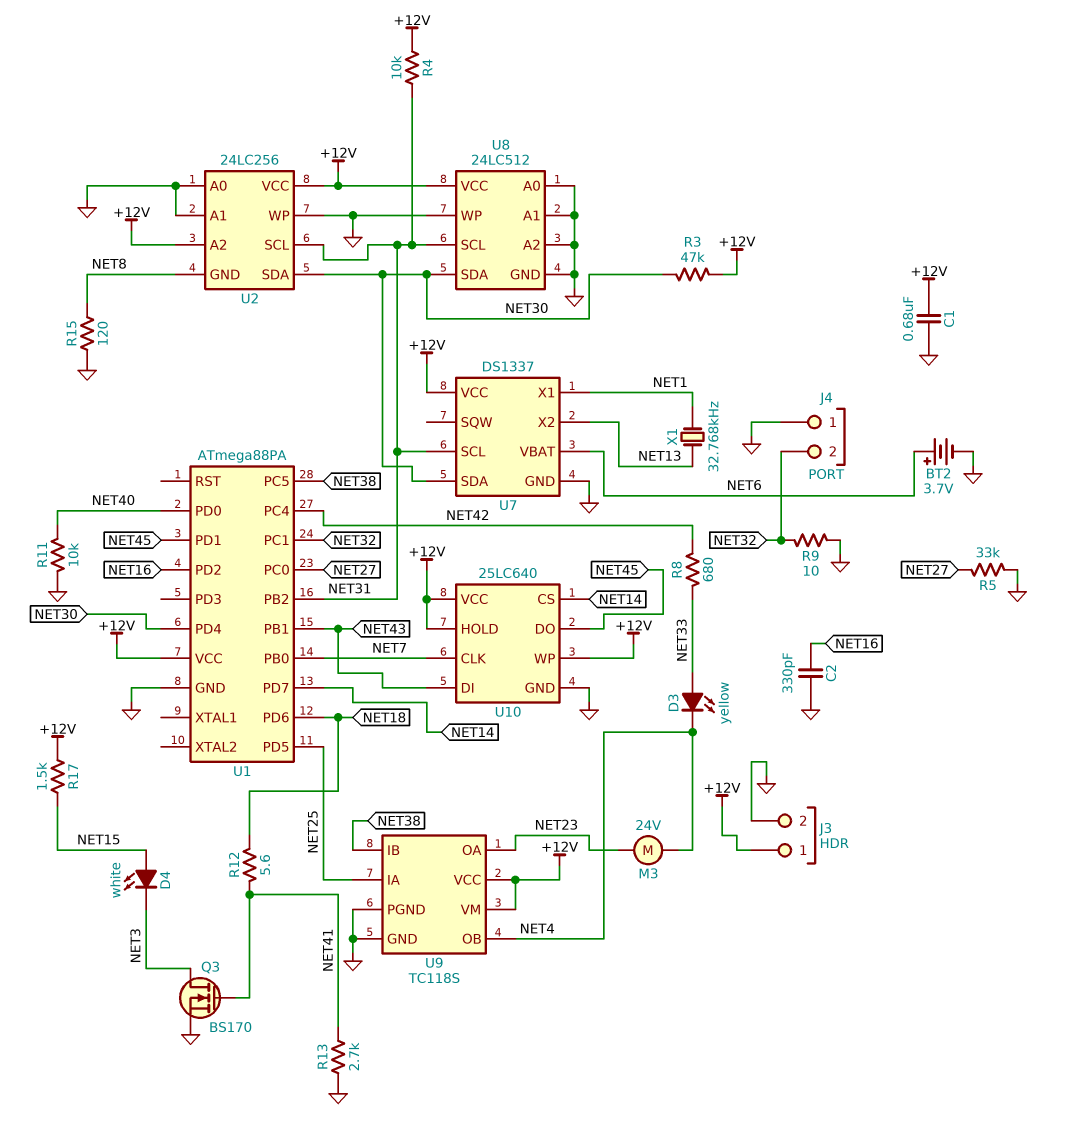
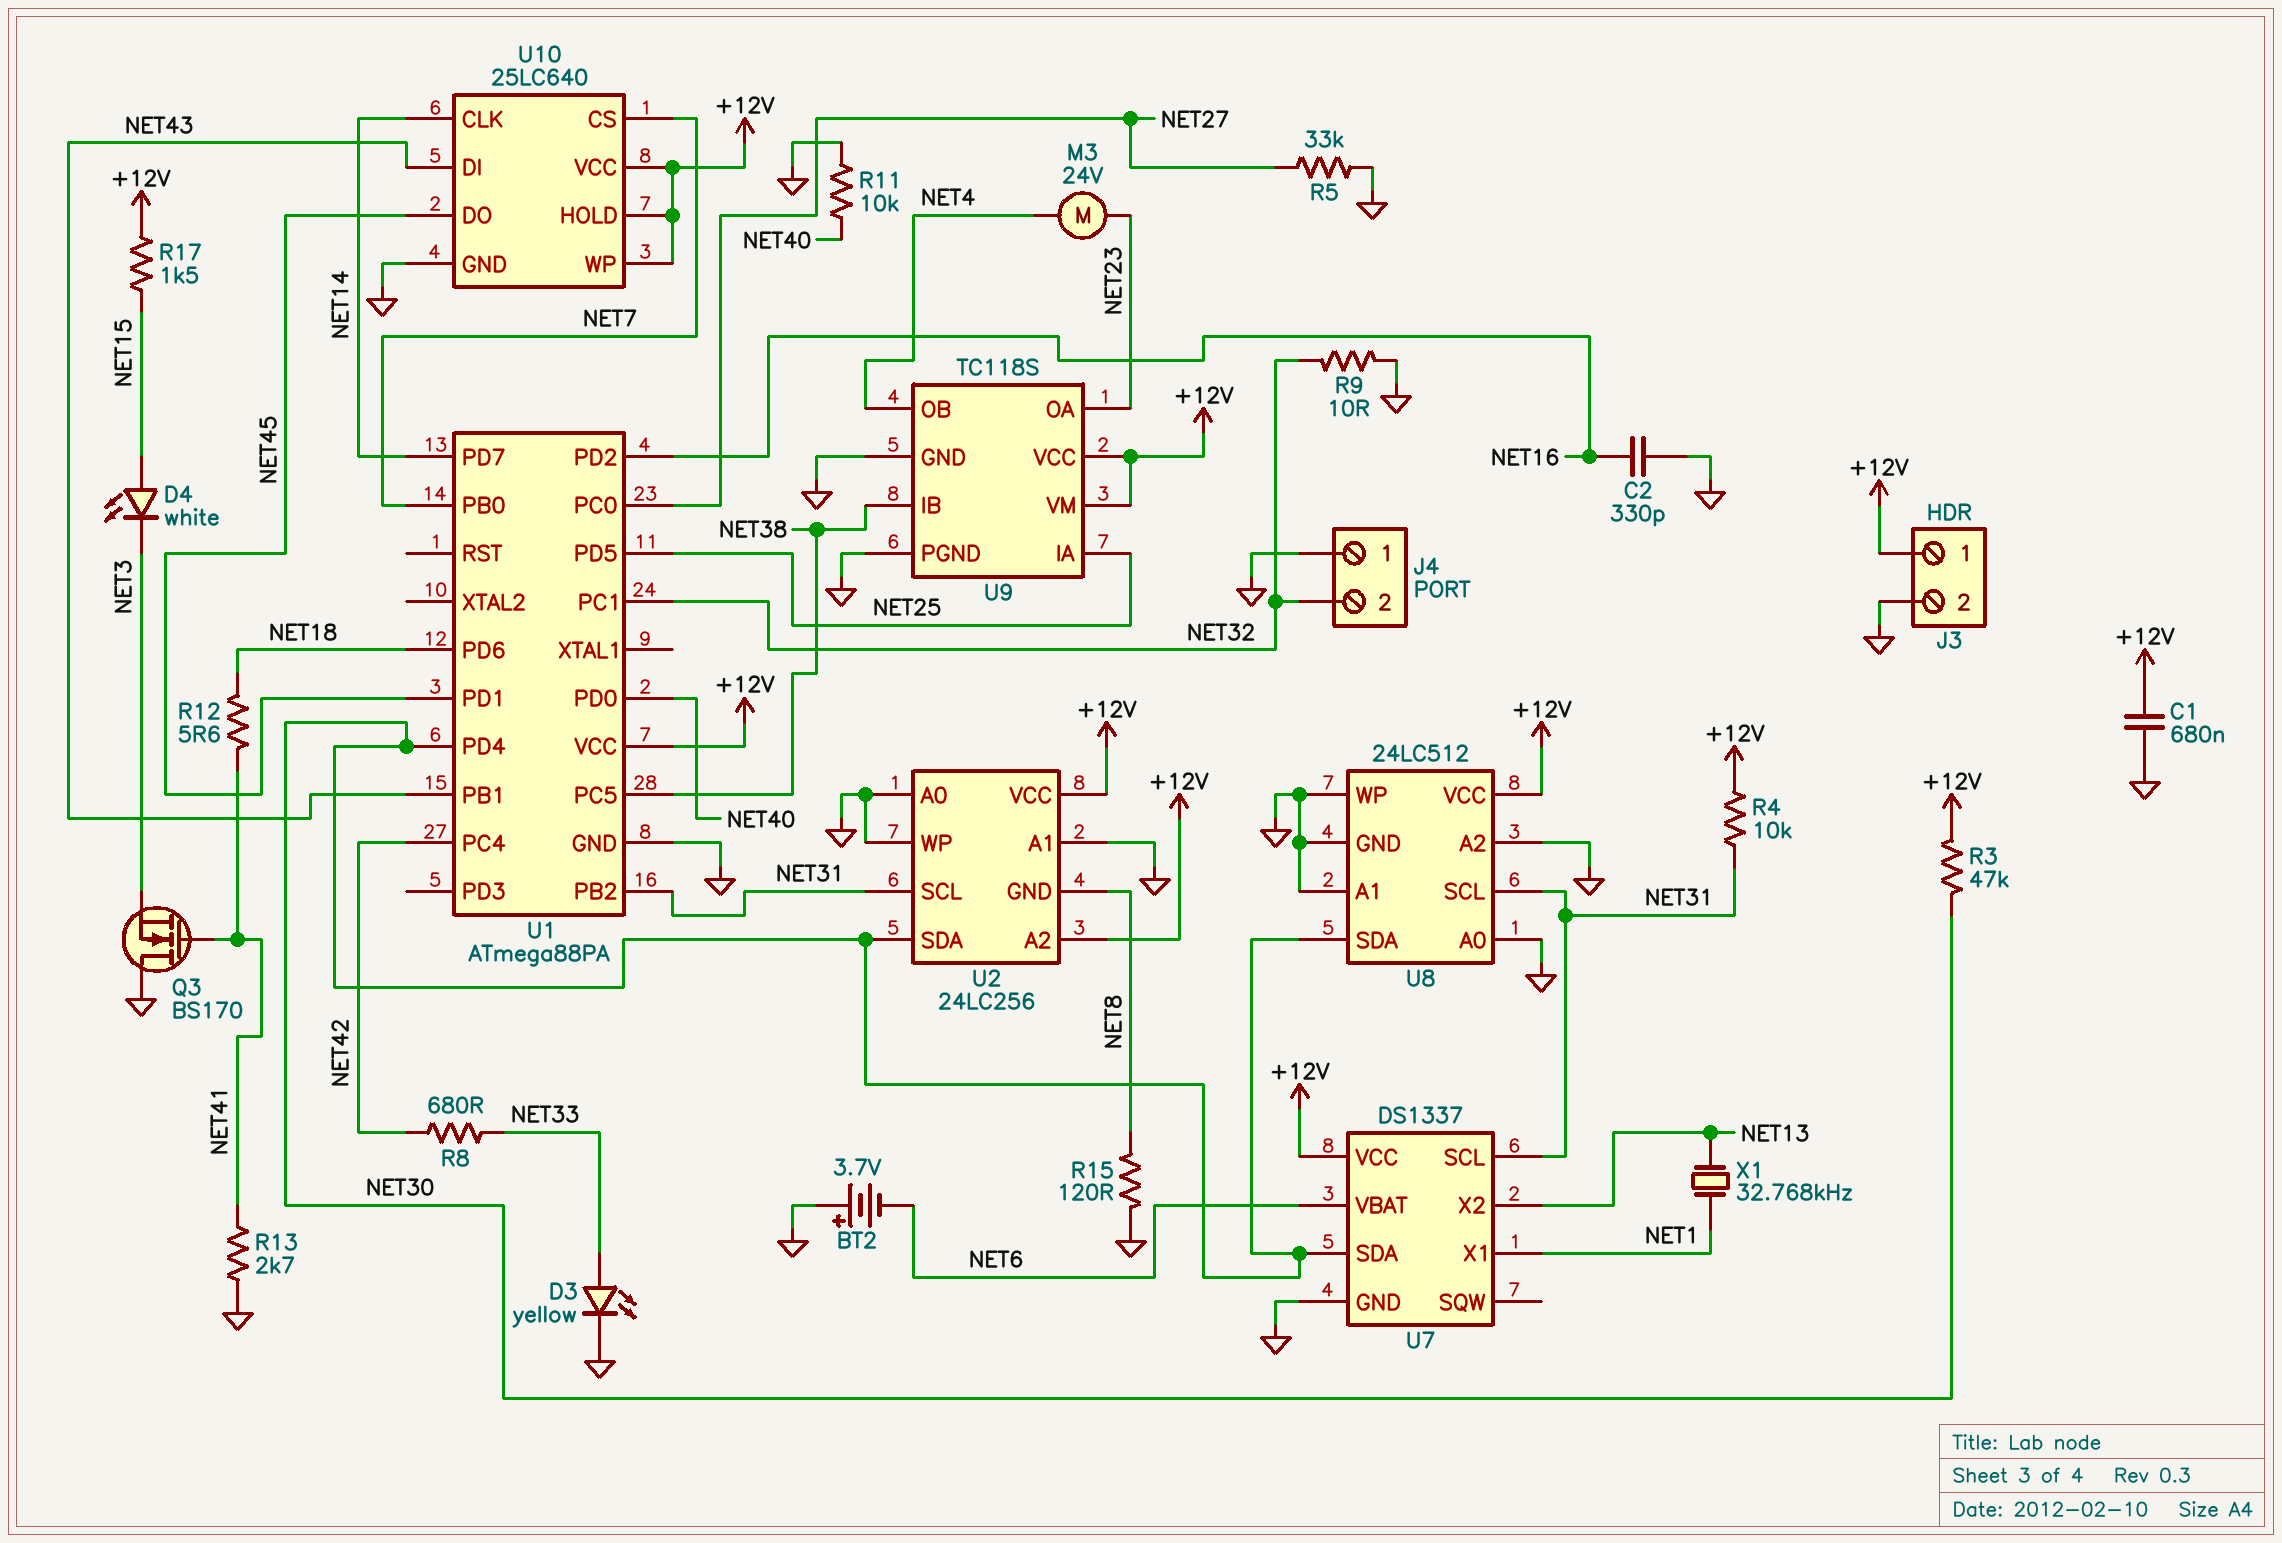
BT2: 3.7V (plus NET6, minus GND) -> 3.7V (plus GND, minus NET6)
D3: LED yellow (A NET33, K NET4) -> LED yellow (A NET33, K GND)
Q3: NMOS BS170 (G NET41, D NET3, S GND) -> NMOS BS170 (G NET41, D GND, S NET3)
U10 pin CLK: NET7 -> NET14
U10 pin CS: NET14 -> NET7

